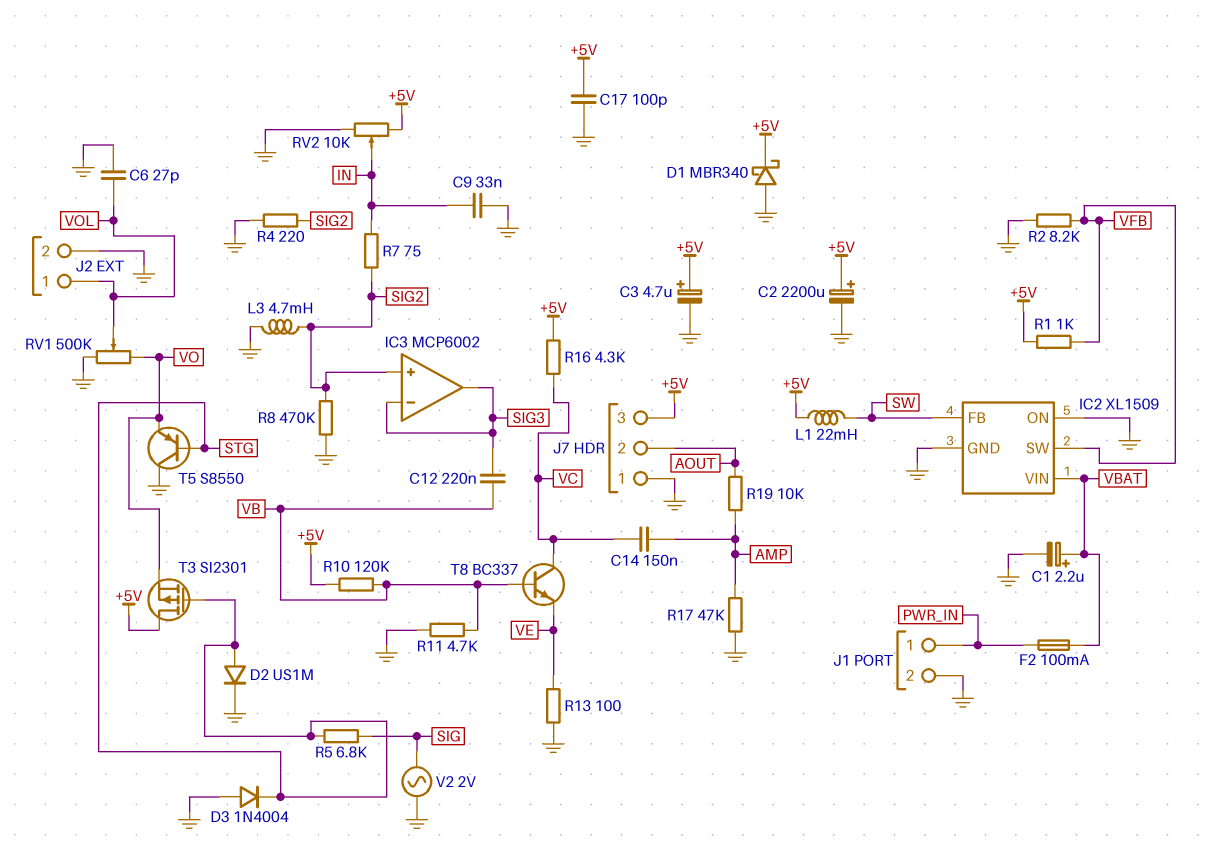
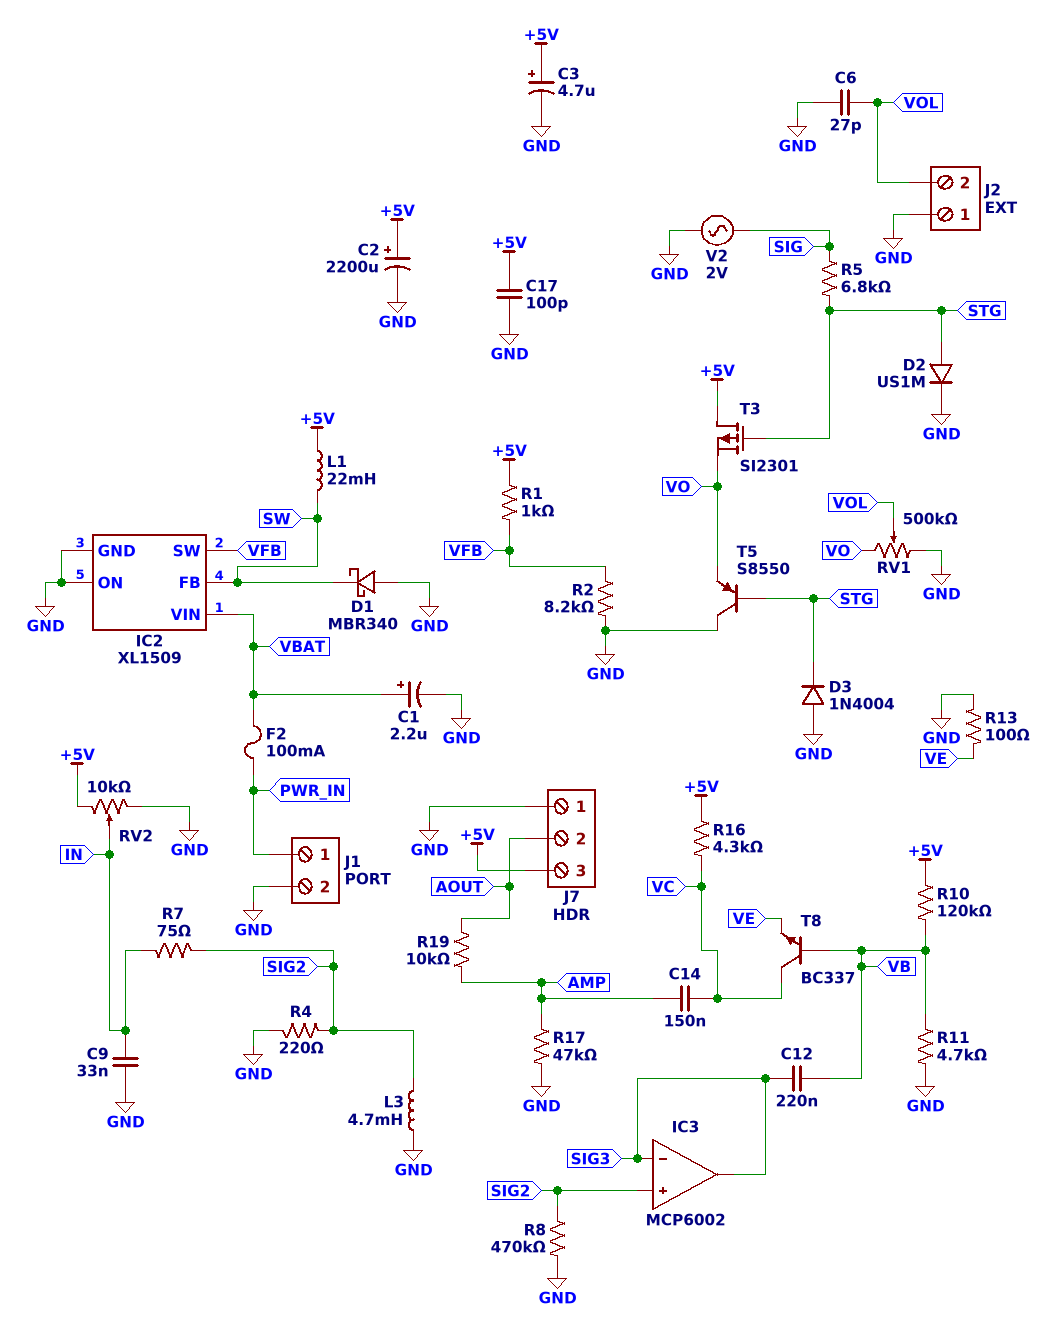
D1: schottky MBR340 (A GND, K +5V) -> schottky MBR340 (A GND, K SW)
J2 pin 1: VOL -> GND
J2 pin 2: GND -> VOL

